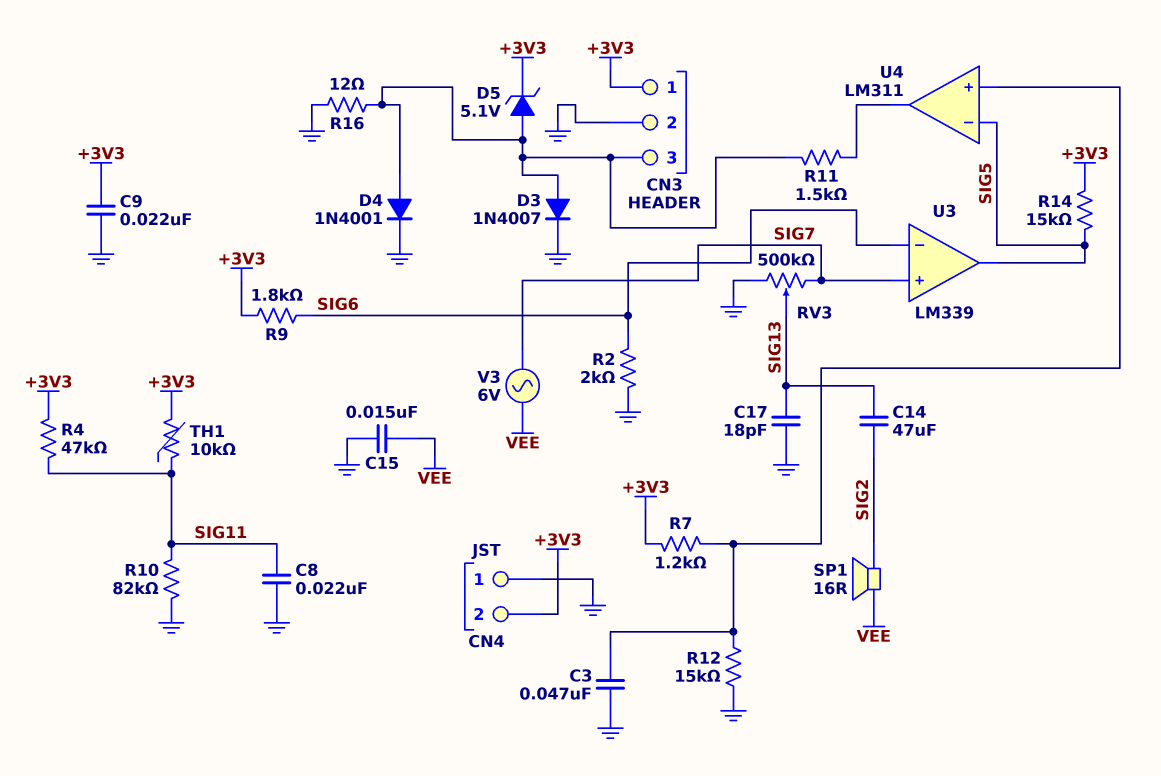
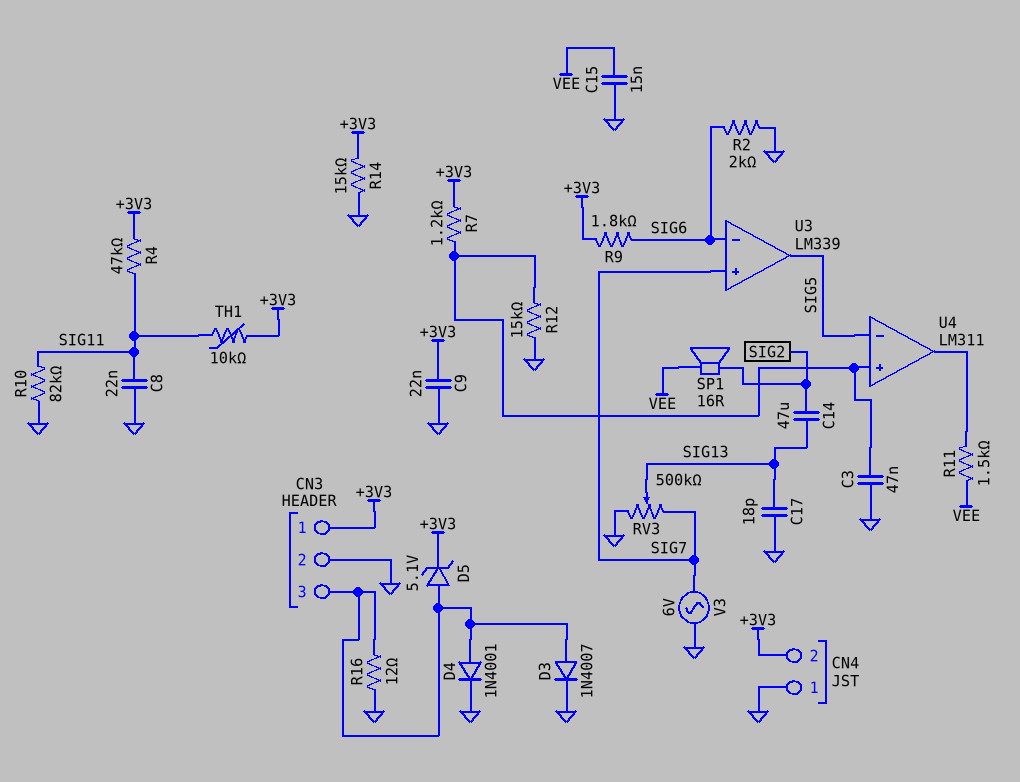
R11: 1.5k (CN3/3, U4/out) -> 1.5k (U4/out, VEE)
R14: 15k (+3V3, SIG5) -> 15k (+3V3, GND)
V3: AC 6V (SIG7, VEE) -> AC 6V (GND, SIG7)

